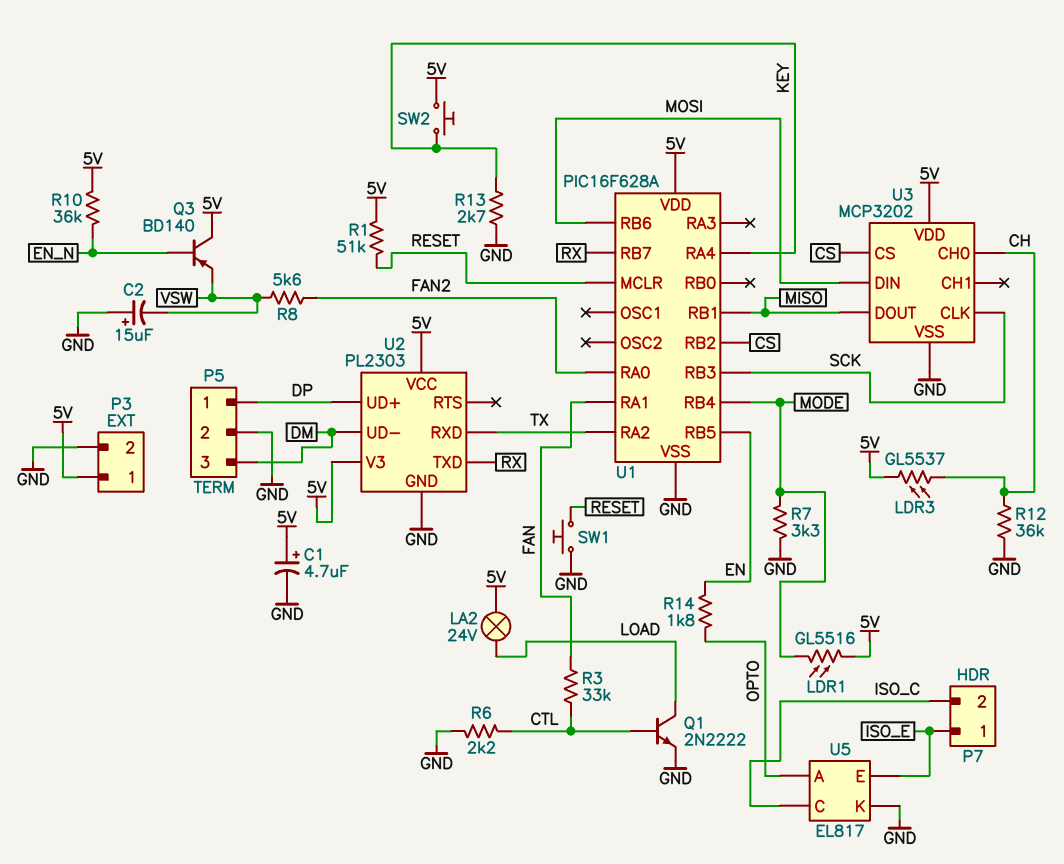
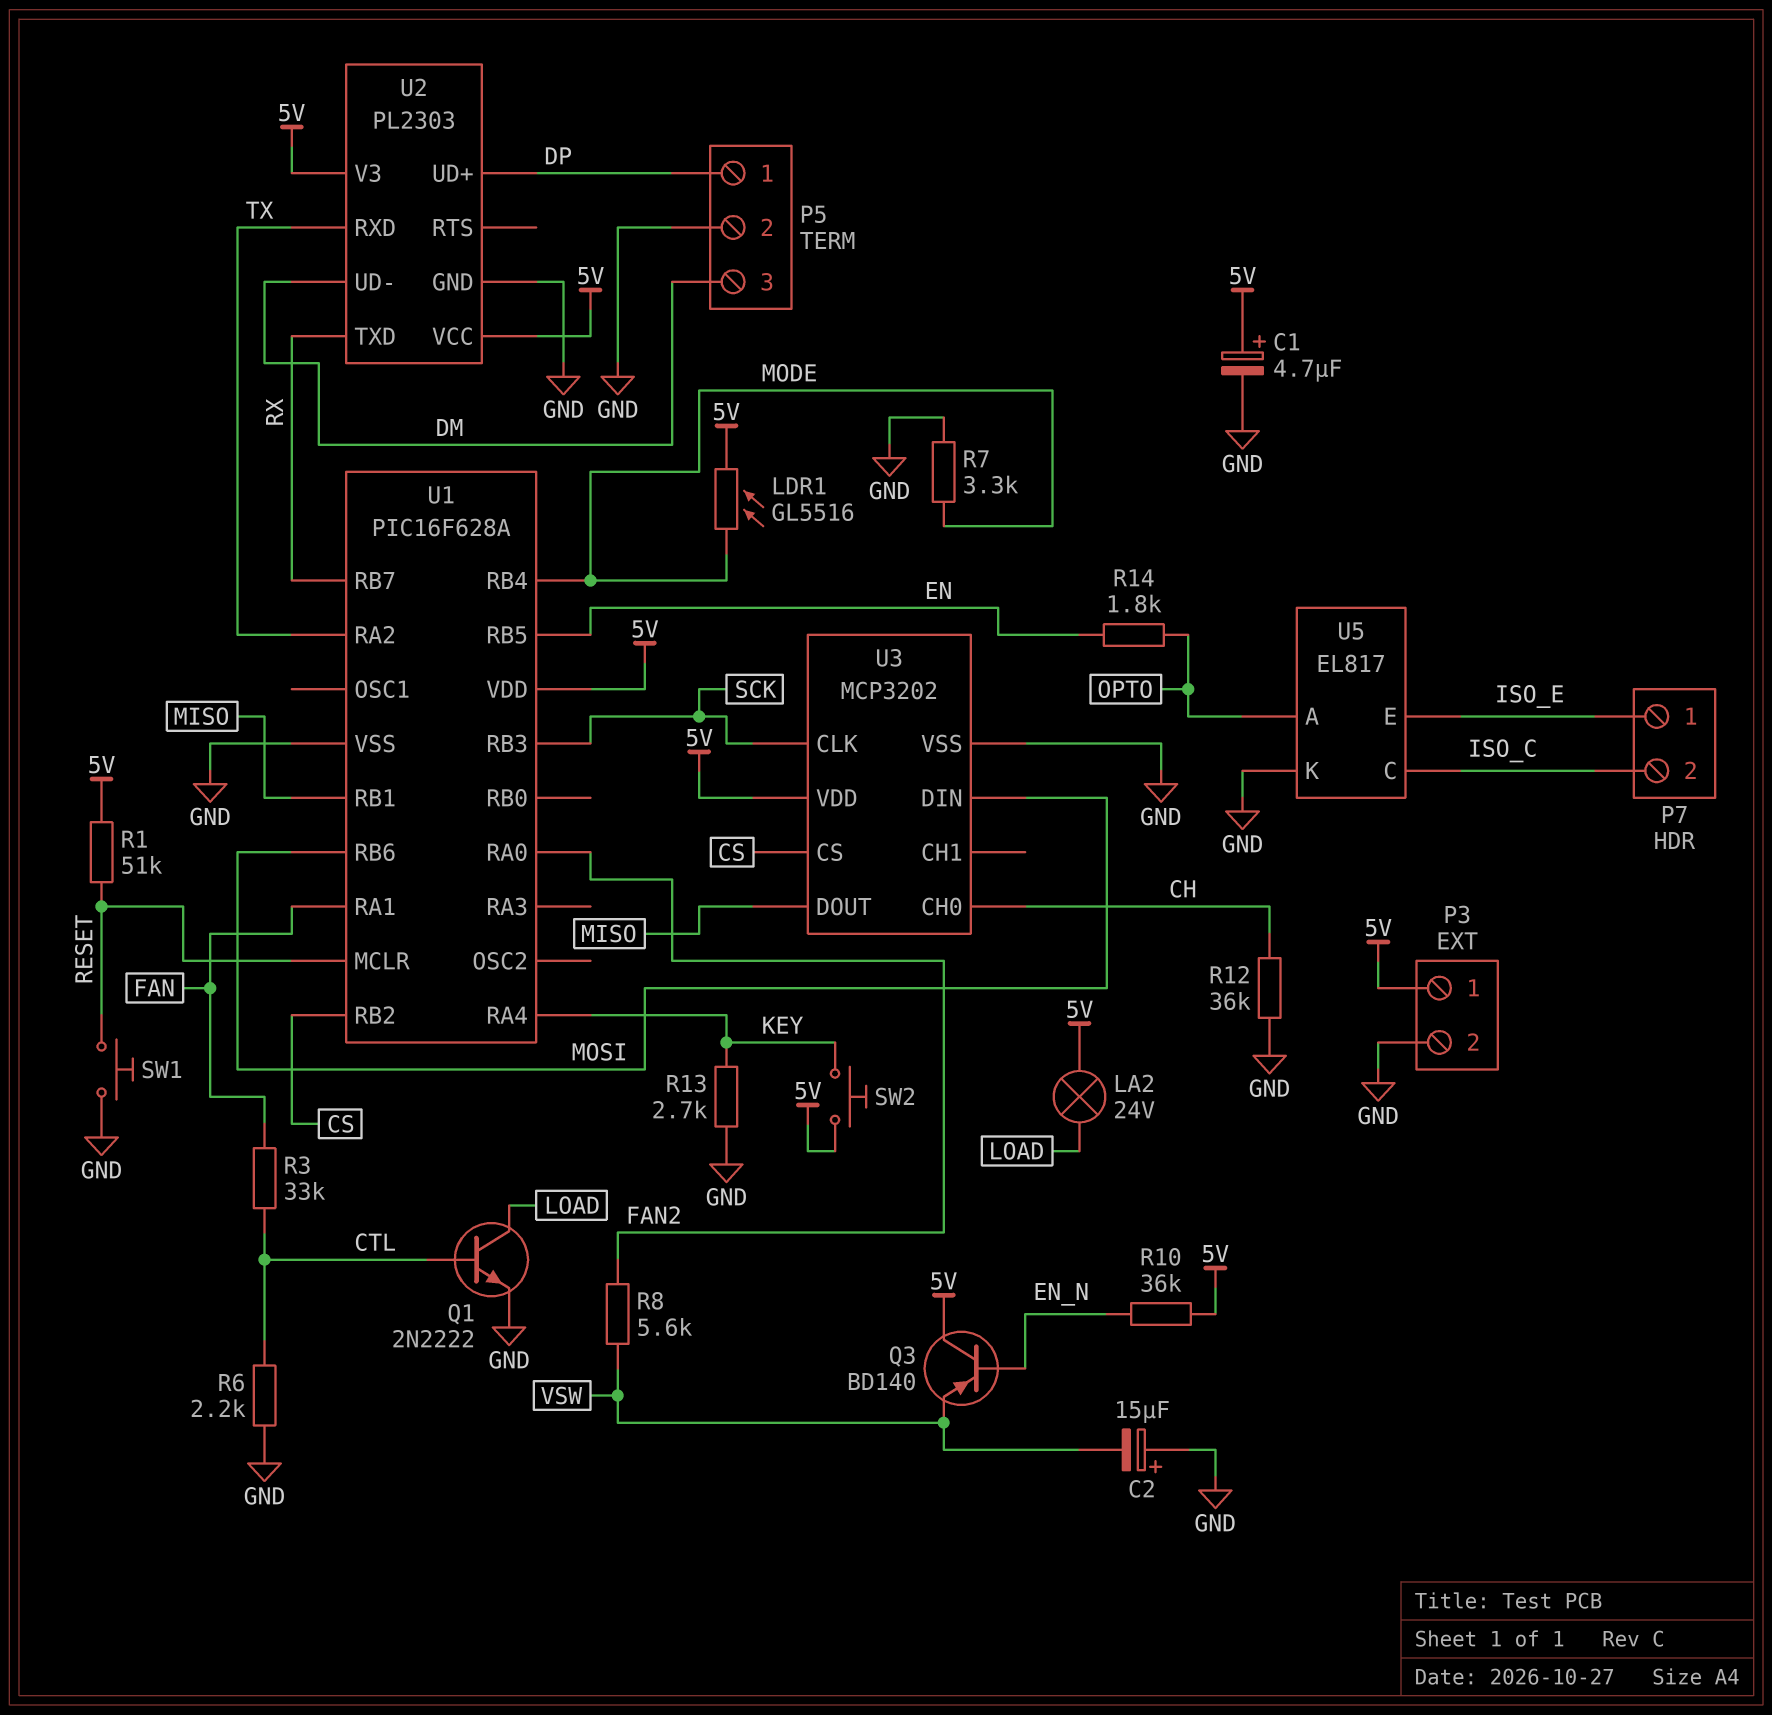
LDR3: GL5537 (5V, CH) -> none

